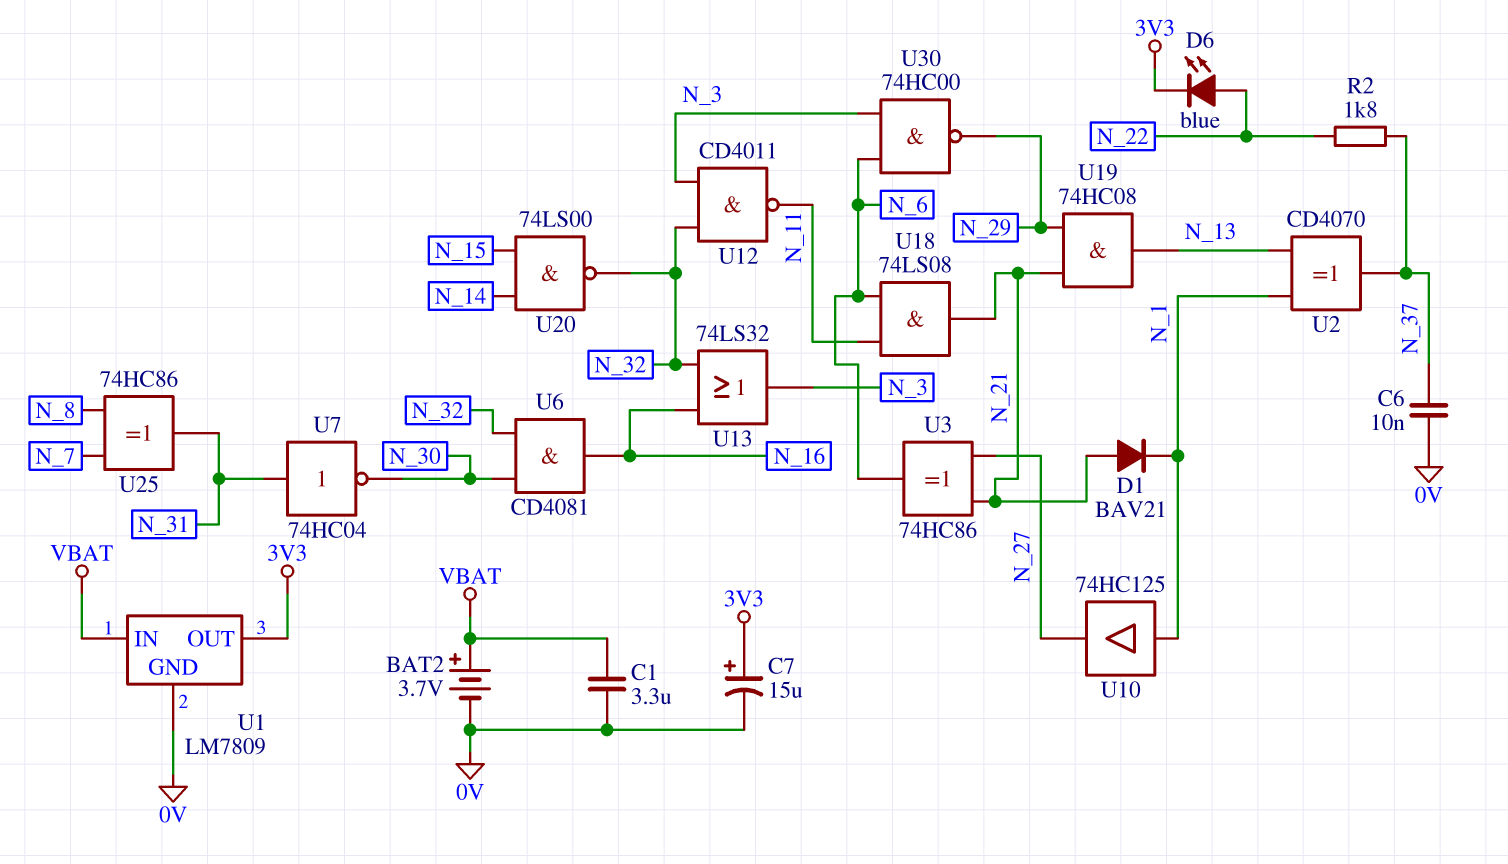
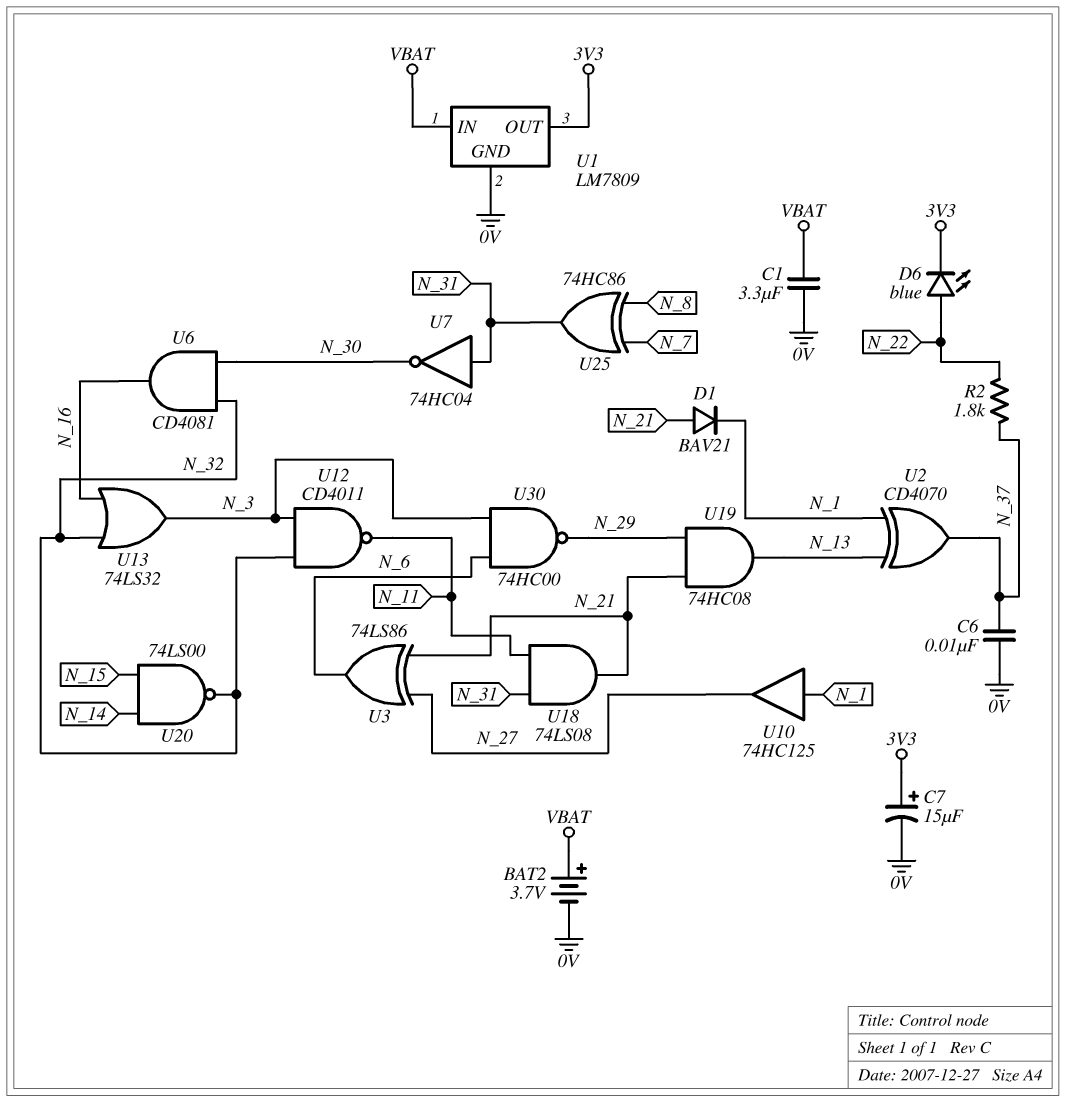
U3: XOR 74HC86 (in N_21, in N_27, out N_6) -> XOR 74LS86 (in N_21, in N_27, out N_6)
U18: AND 74LS08 (in N_6, in N_11, out N_21) -> AND 74LS08 (in N_11, in N_31, out N_21)

